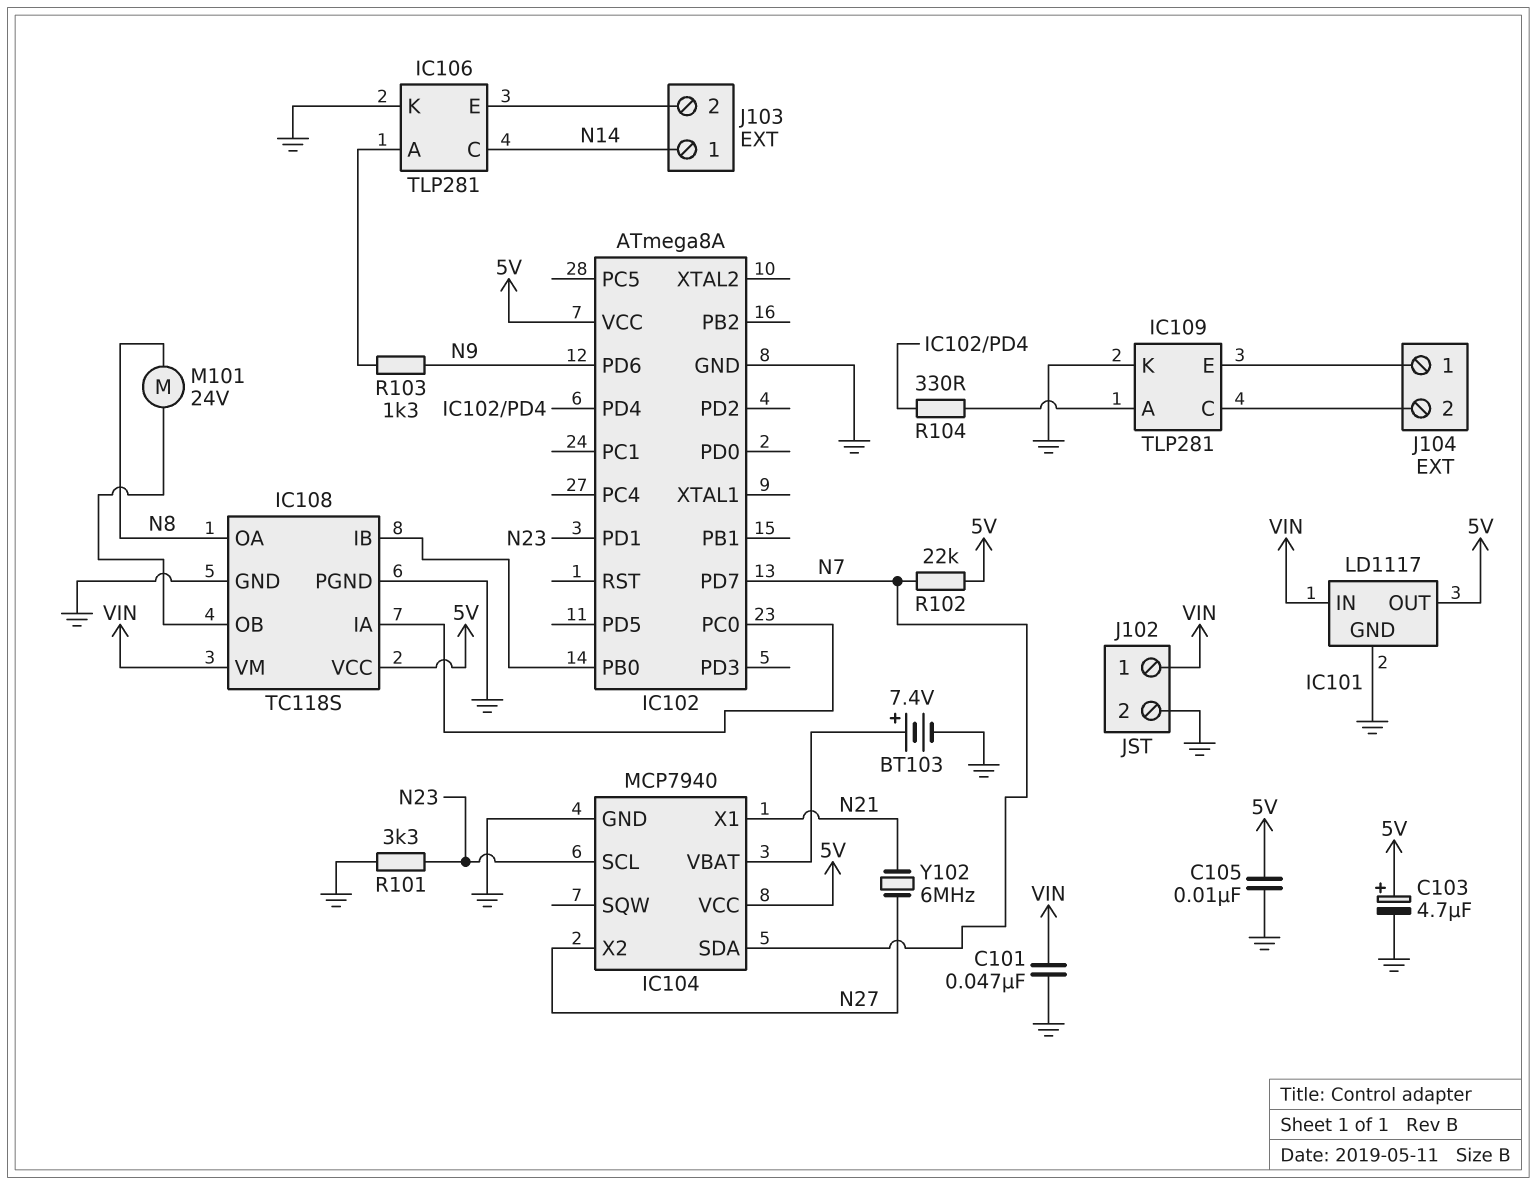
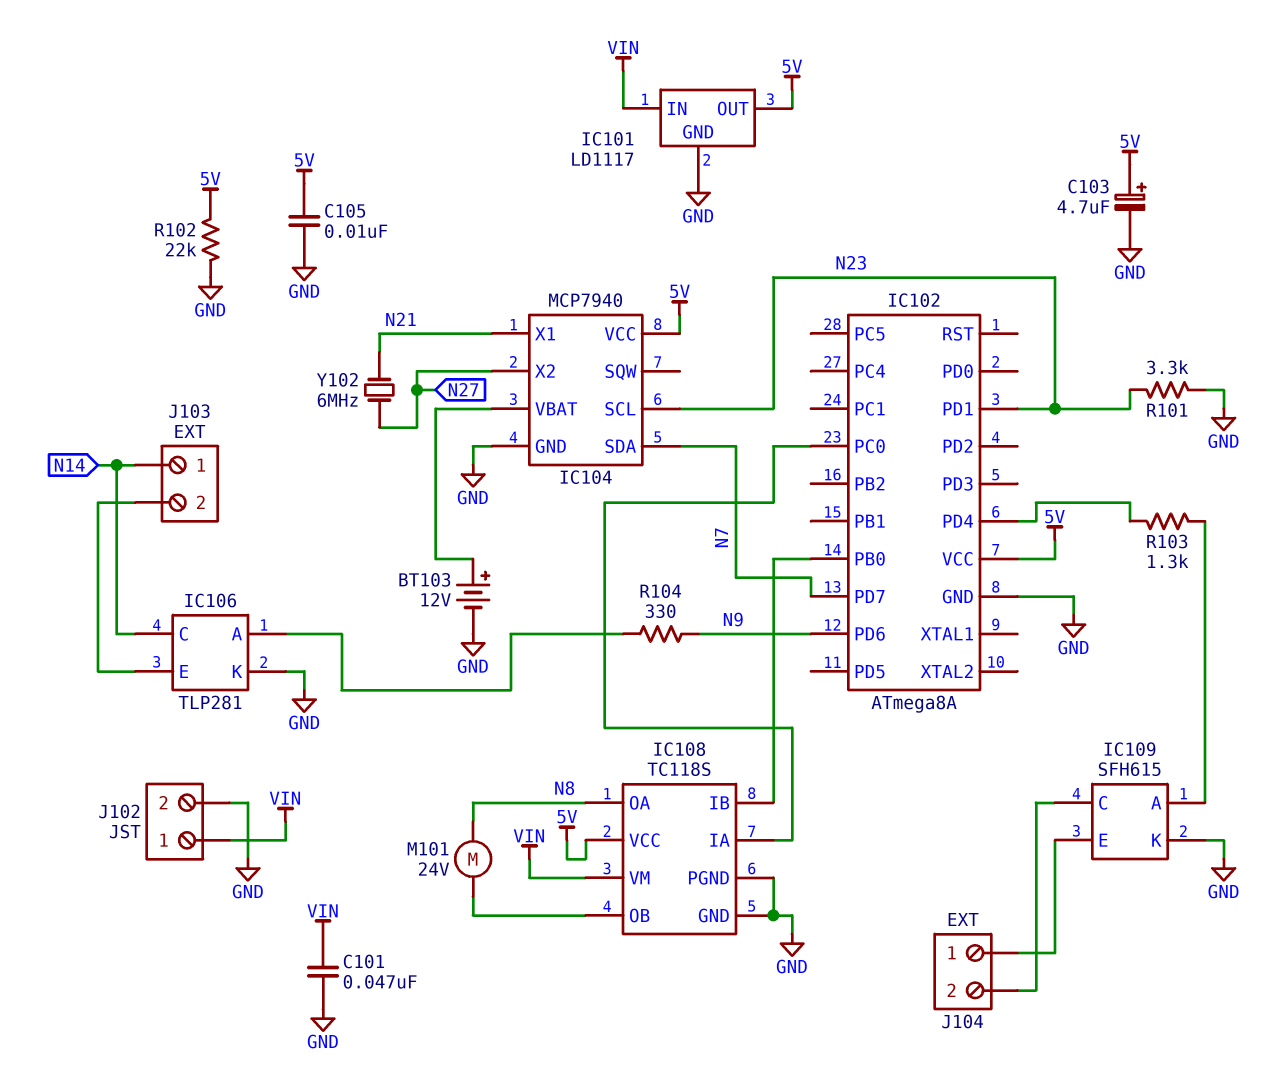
BT103: 7.4V (plus IC104/VBAT, minus GND) -> 12V (plus IC104/VBAT, minus GND)
IC109: TLP281 -> SFH615
R102: 22k (5V, N7) -> 22k (5V, GND)
R103: 1.3k (IC106/A, N9) -> 1.3k (IC102/PD4, IC109/A)
R104: 330 (IC102/PD4, IC109/A) -> 330 (IC106/A, N9)

